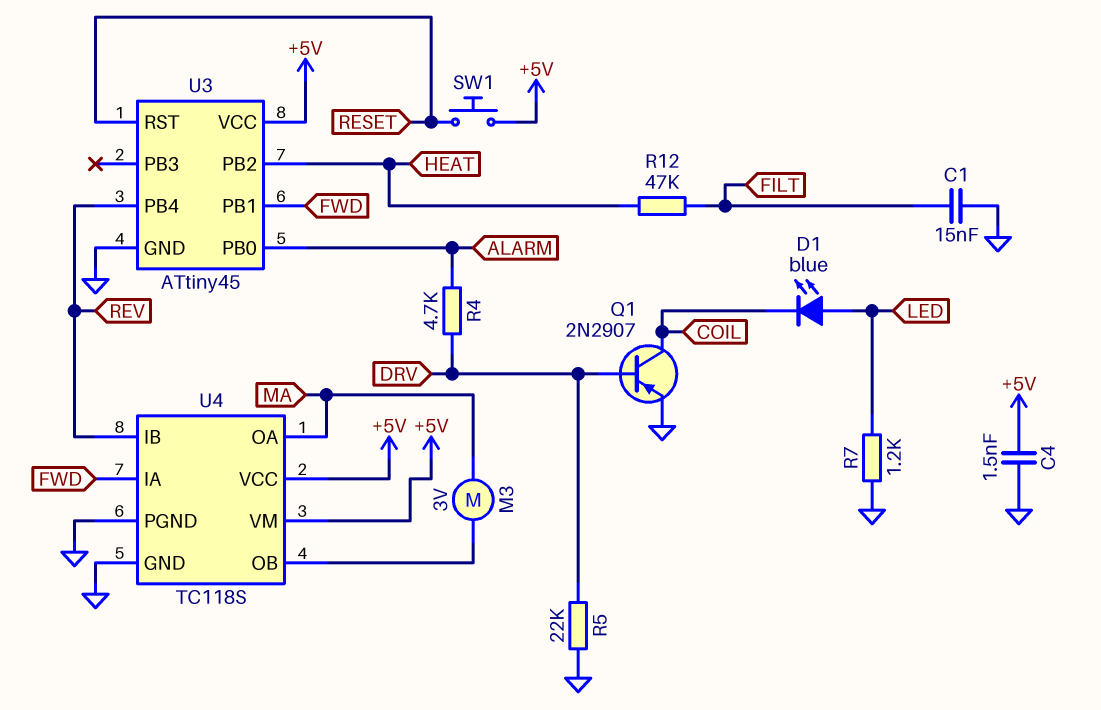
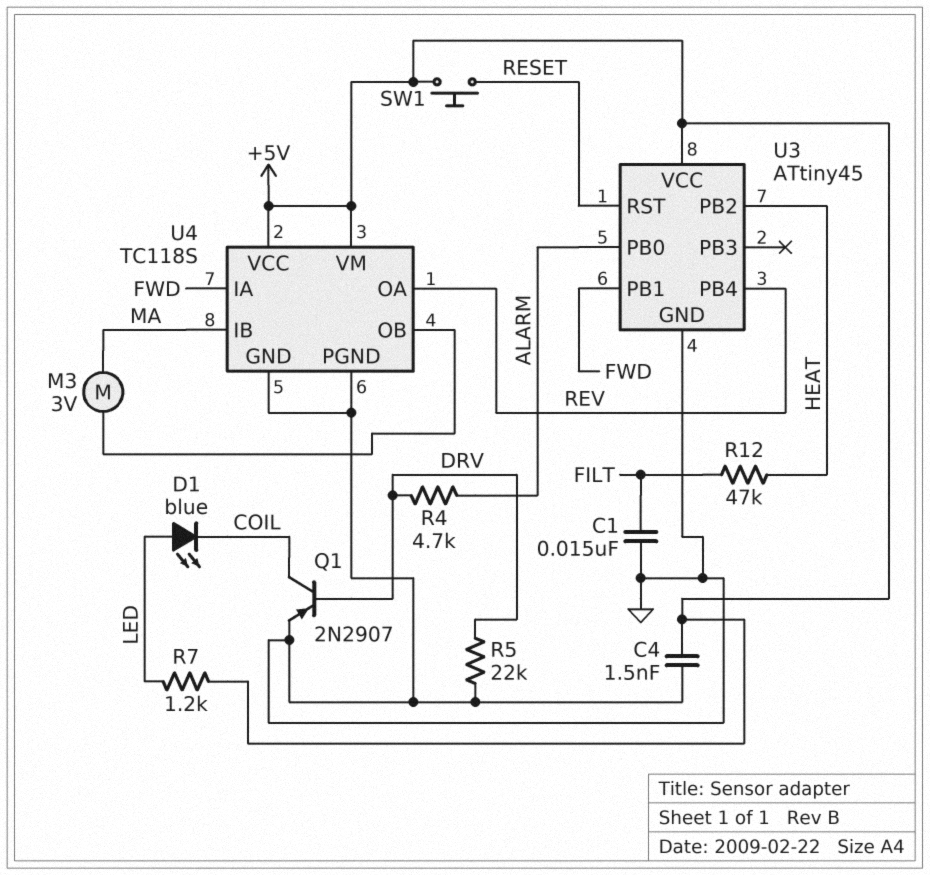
R7: 1.2k (GND, LED) -> 1.2k (+5V, LED)
U4 pin IB: REV -> MA
U4 pin OA: MA -> REV

